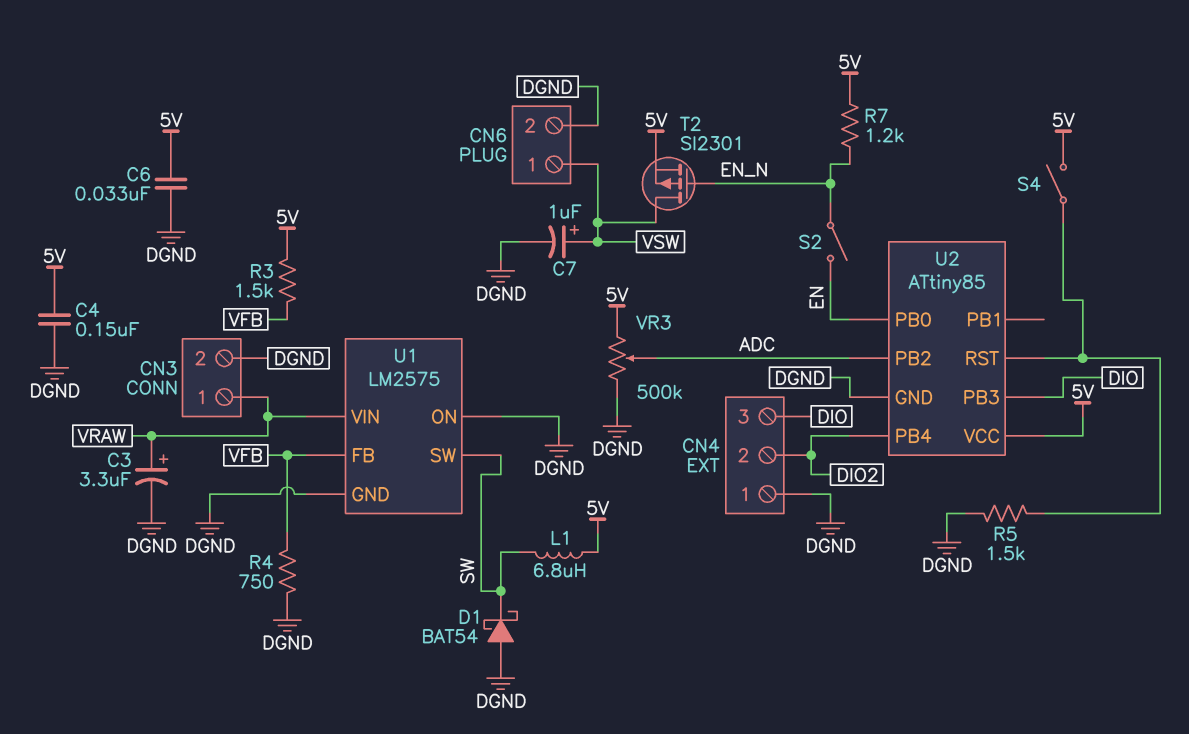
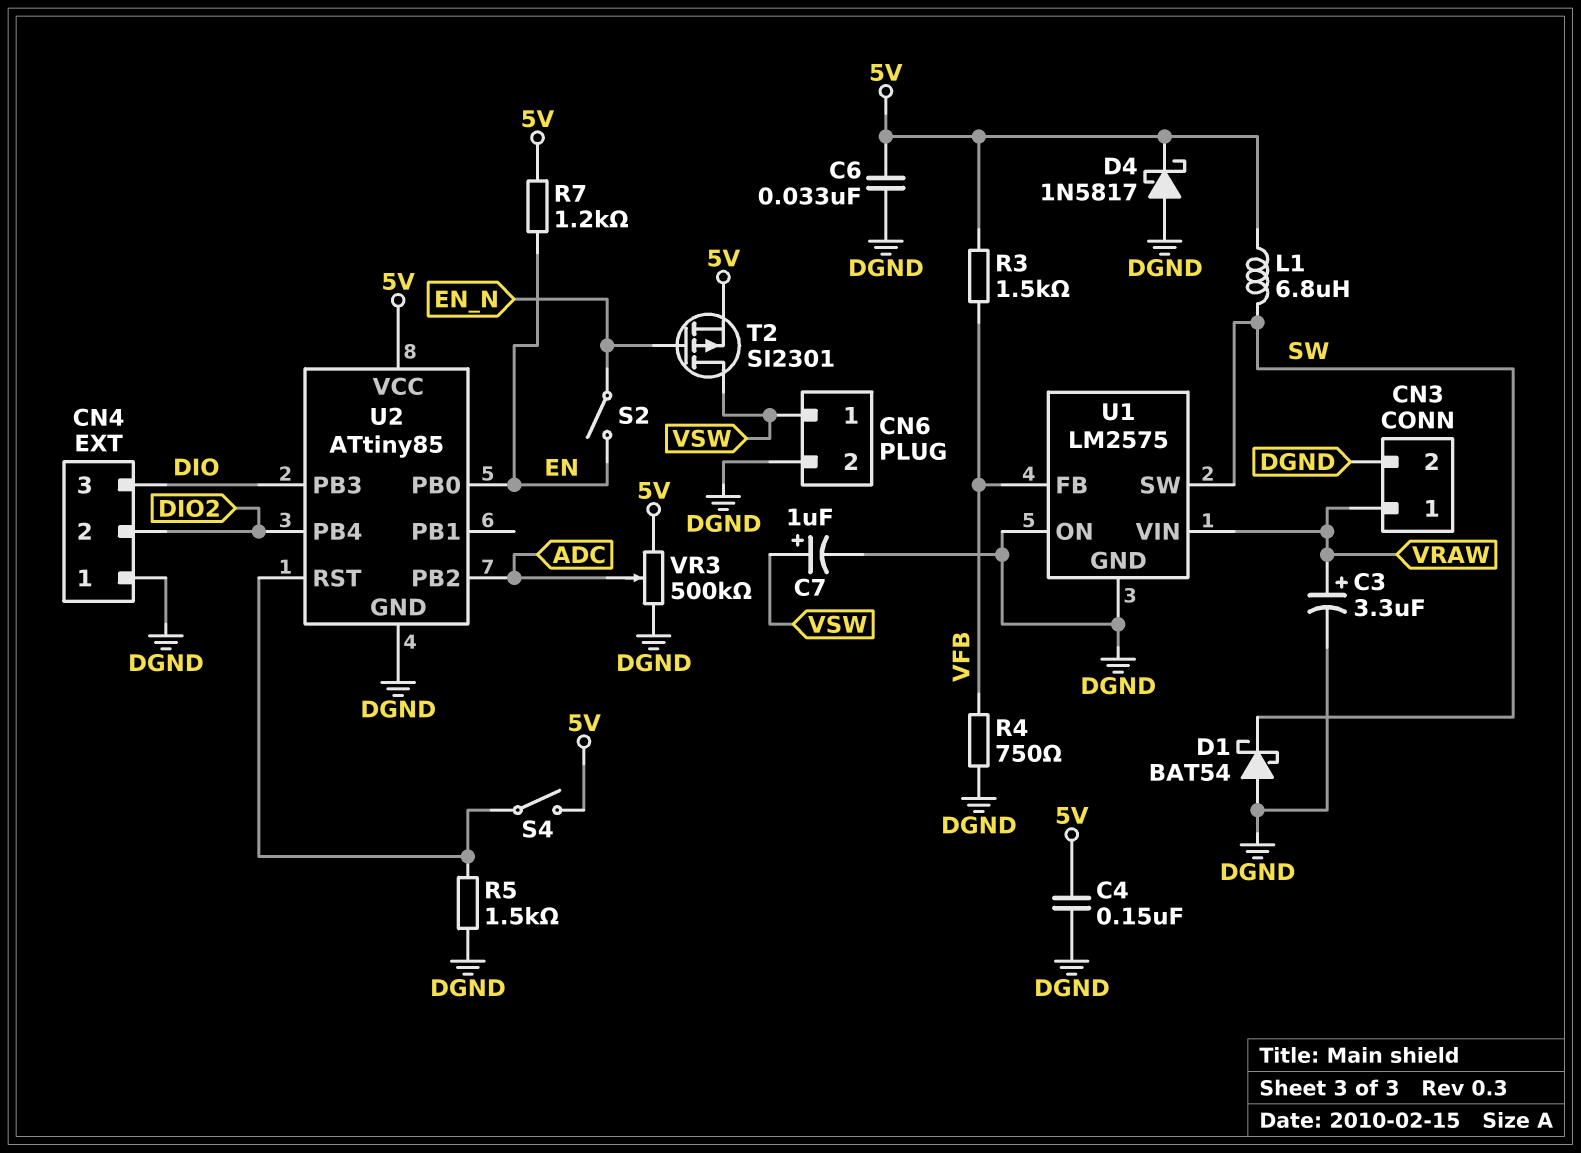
D4: none -> schottky 1N5817 (A DGND, K 5V)
R7: 1.2k (5V, EN_N) -> 1.2k (5V, EN)

